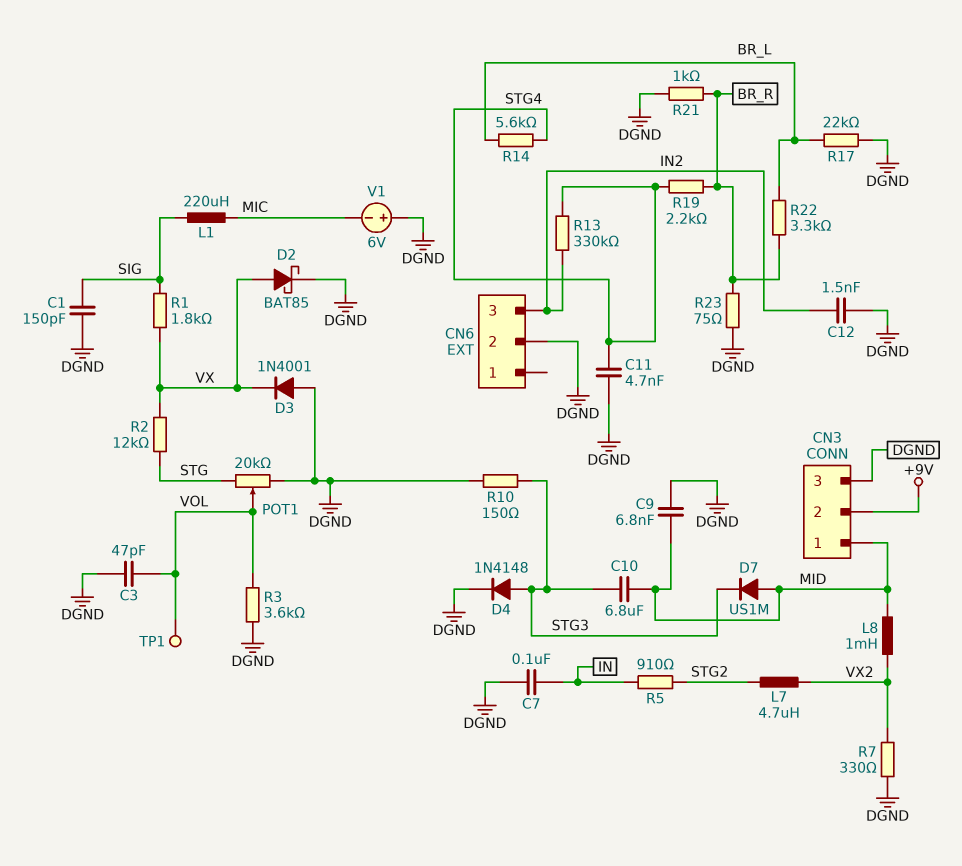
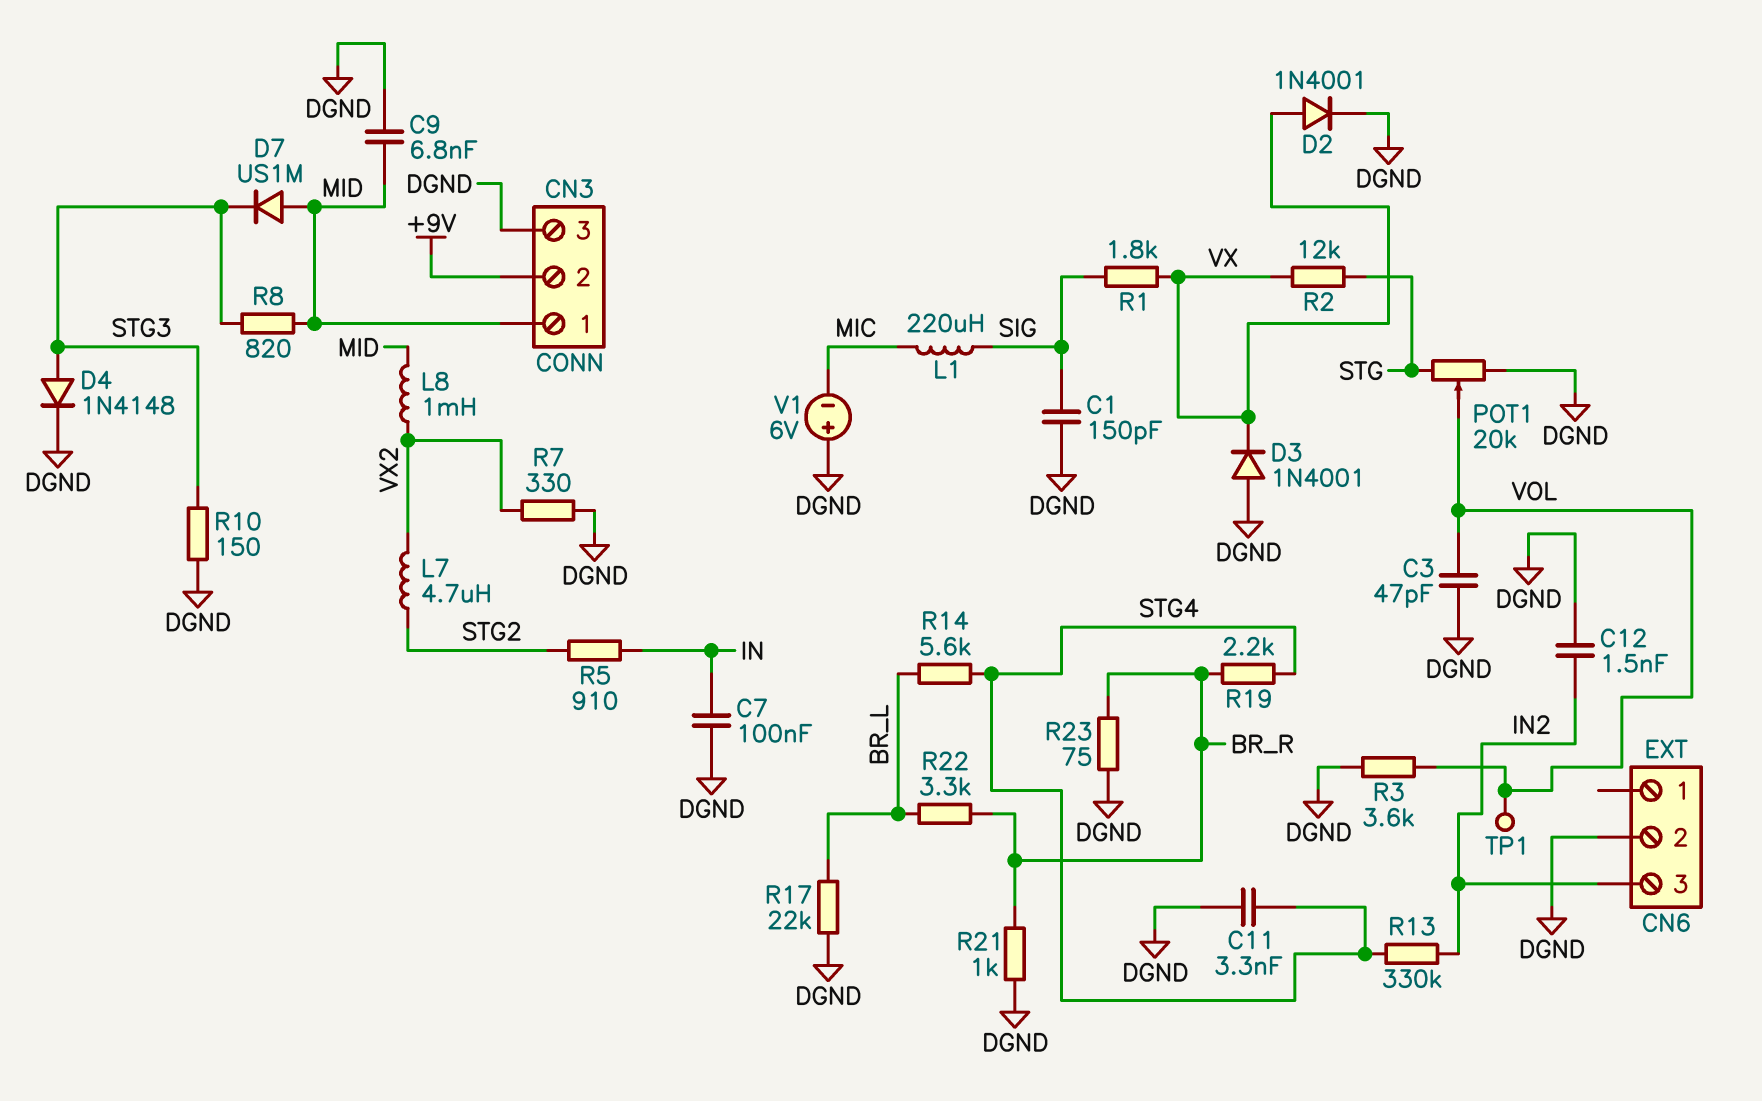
C10: 6.8uF (MID, STG3) -> none
C11: 4.7nF (DGND, STG4) -> 3.3nF (DGND, STG4)
D2: schottky BAT85 (A VX, K DGND) -> diode 1N4001 (A VX, K DGND)
R8: none -> 820 (MID, STG3)

